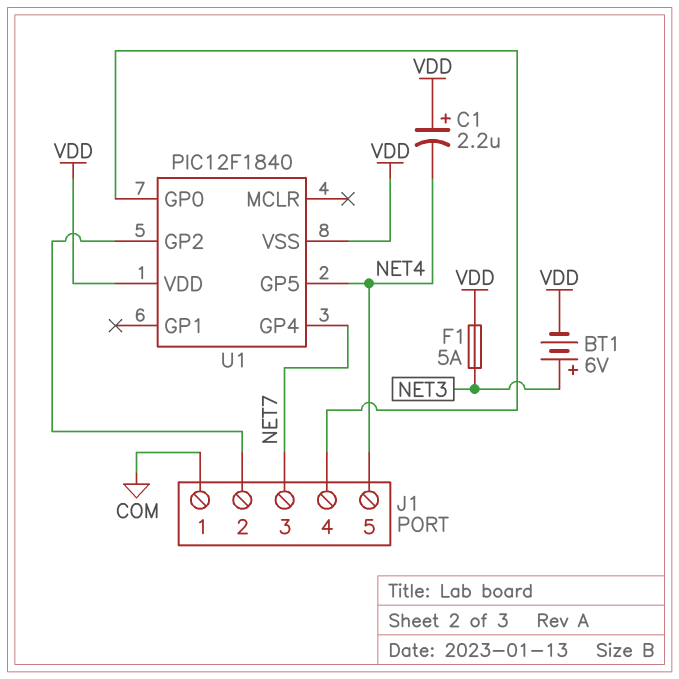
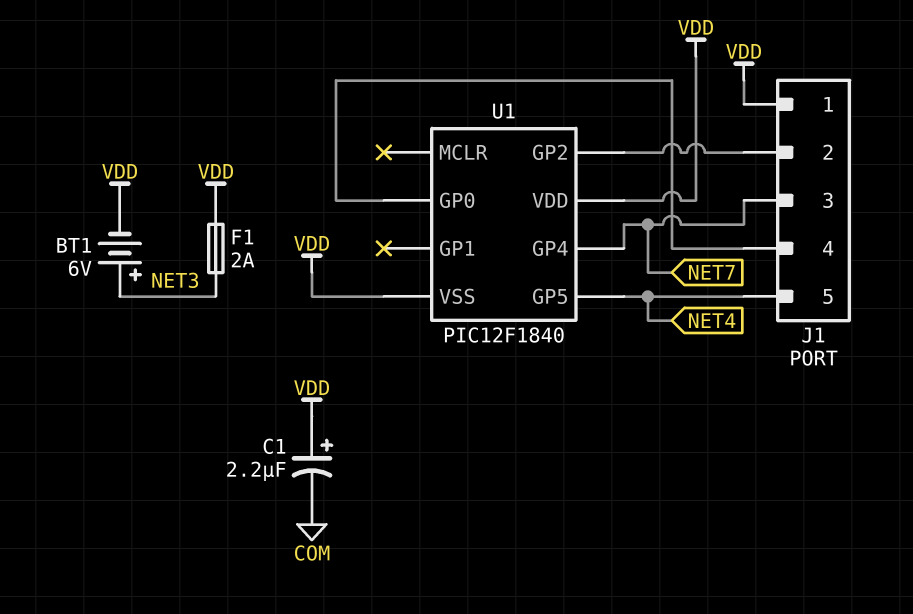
C1: 2.2uF (plus VDD, minus NET4) -> 2.2uF (plus VDD, minus COM)
F1: 5A (NET3, VDD) -> 2A (NET3, VDD)
J1 pin 1: COM -> VDD

